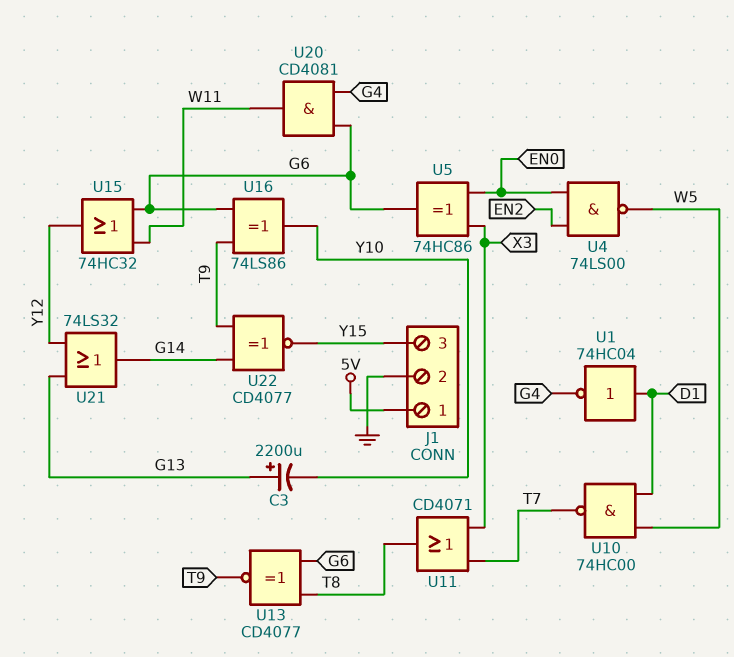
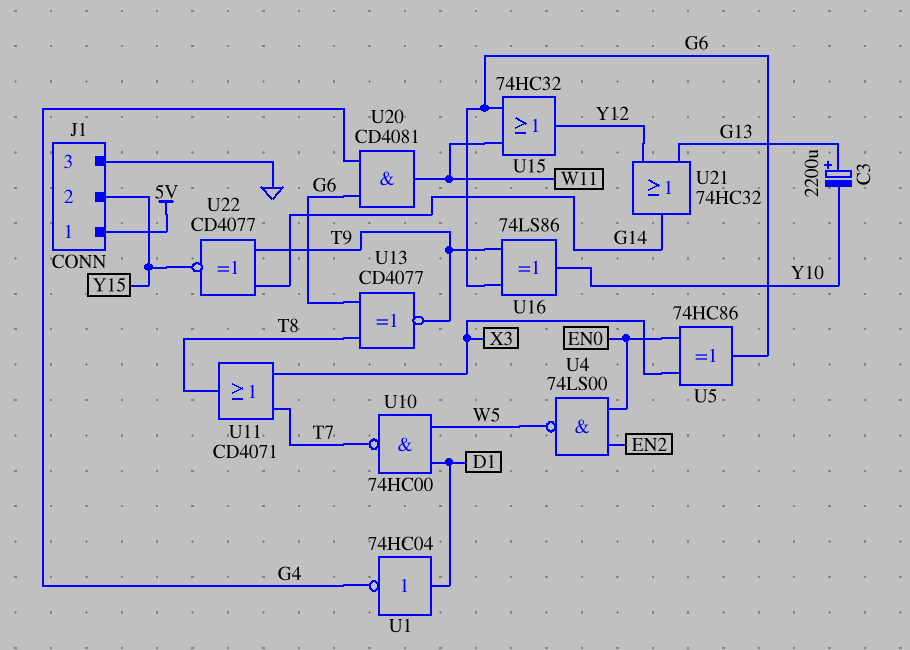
J1 pin 2: GND -> Y15
J1 pin 3: Y15 -> GND
U21: OR 74LS32 (in G13, in Y12, out G14) -> OR 74HC32 (in G13, in Y12, out G14)

